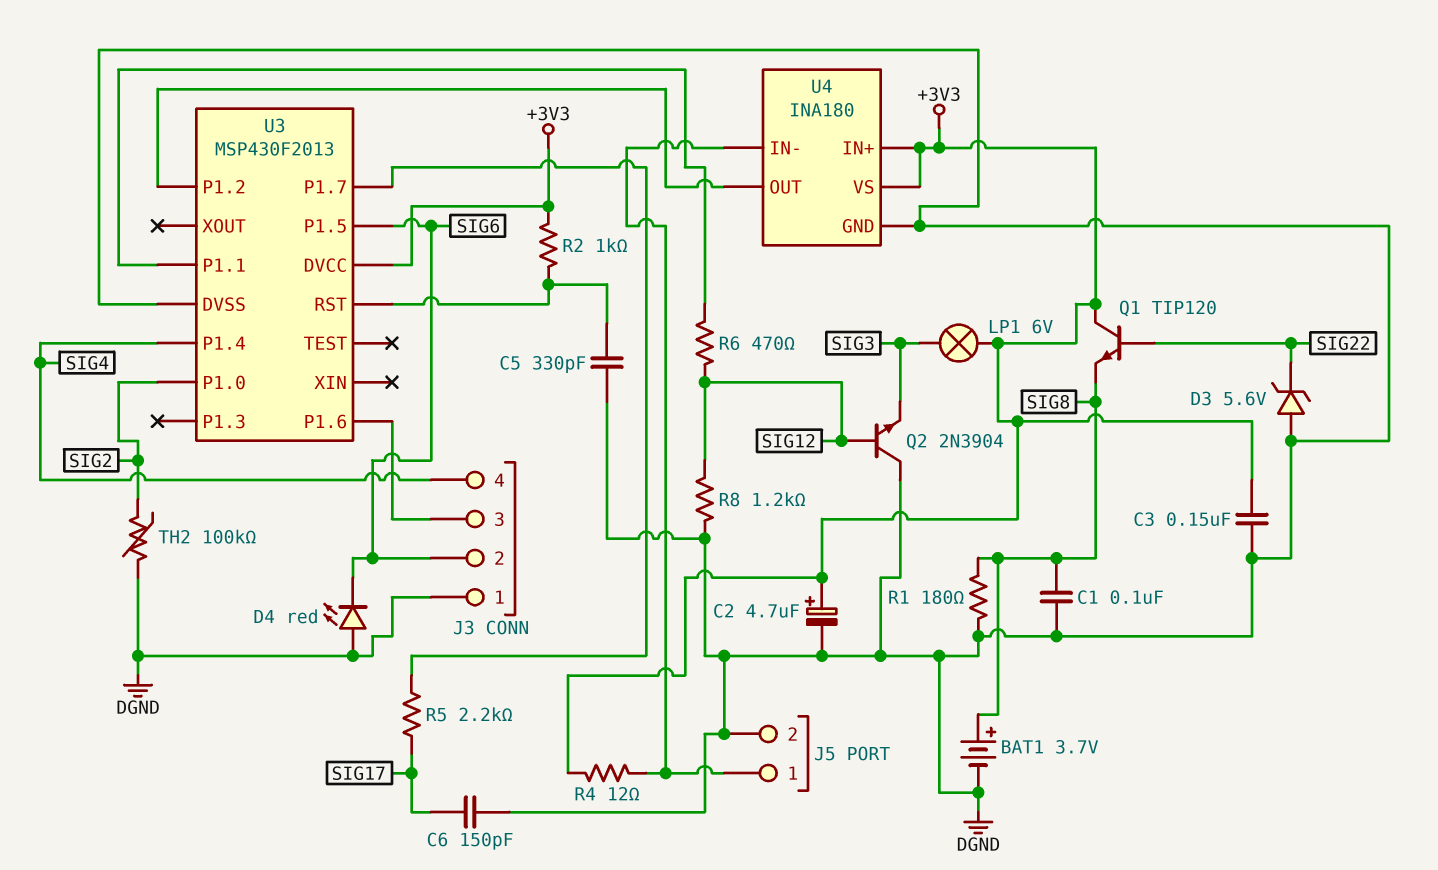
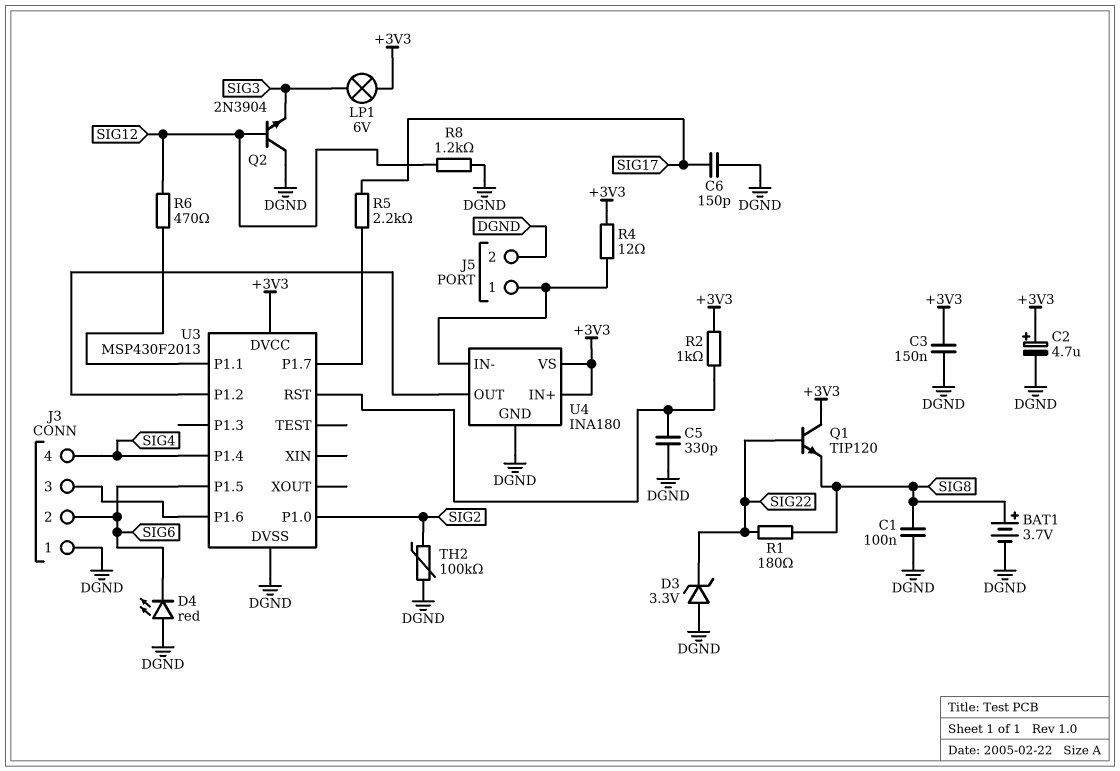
D3: zener 5.6V (A DGND, K SIG22) -> zener 3.3V (A DGND, K SIG22)
R1: 180 (DGND, SIG8) -> 180 (SIG8, SIG22)

